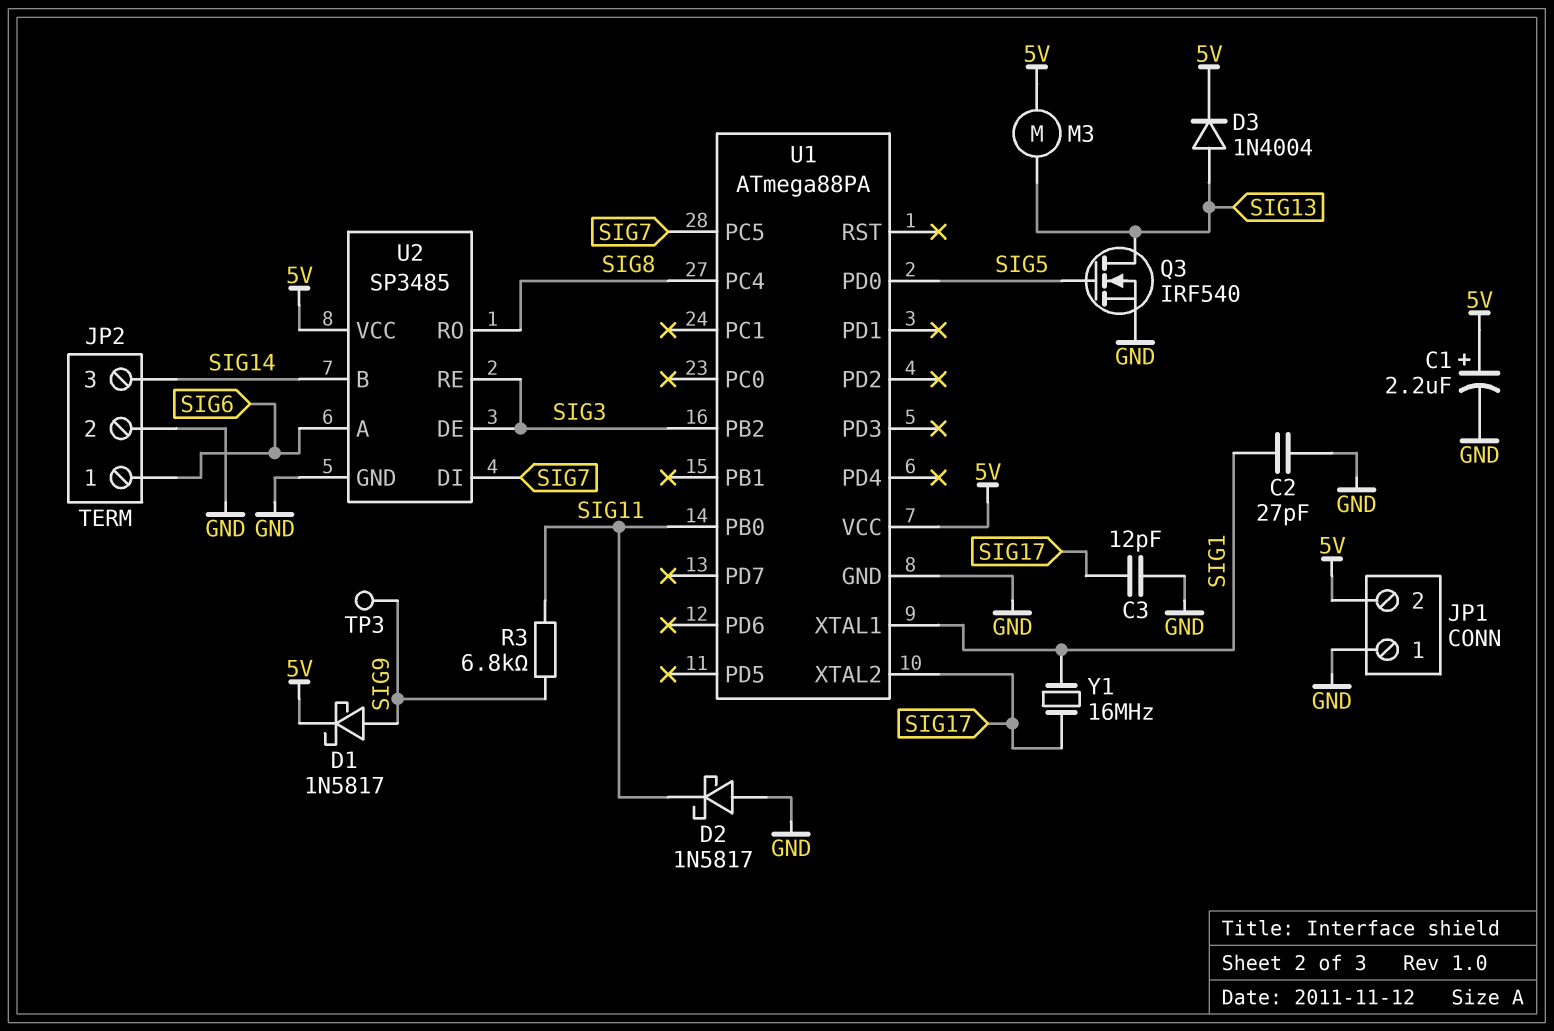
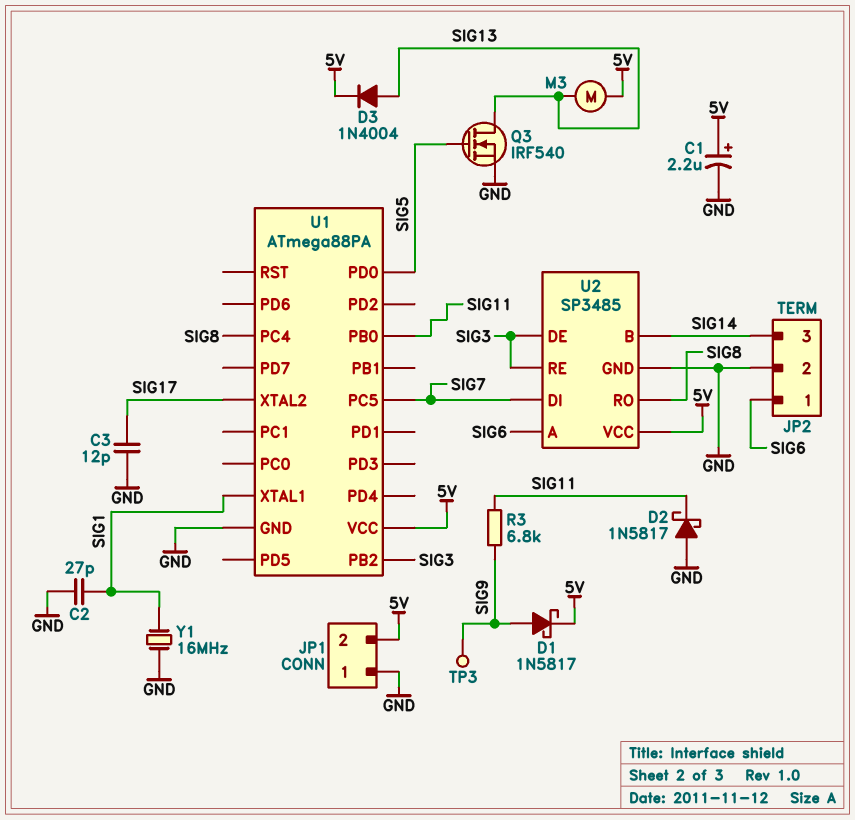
Y1: 16MHz (SIG1, SIG17) -> 16MHz (GND, SIG1)

